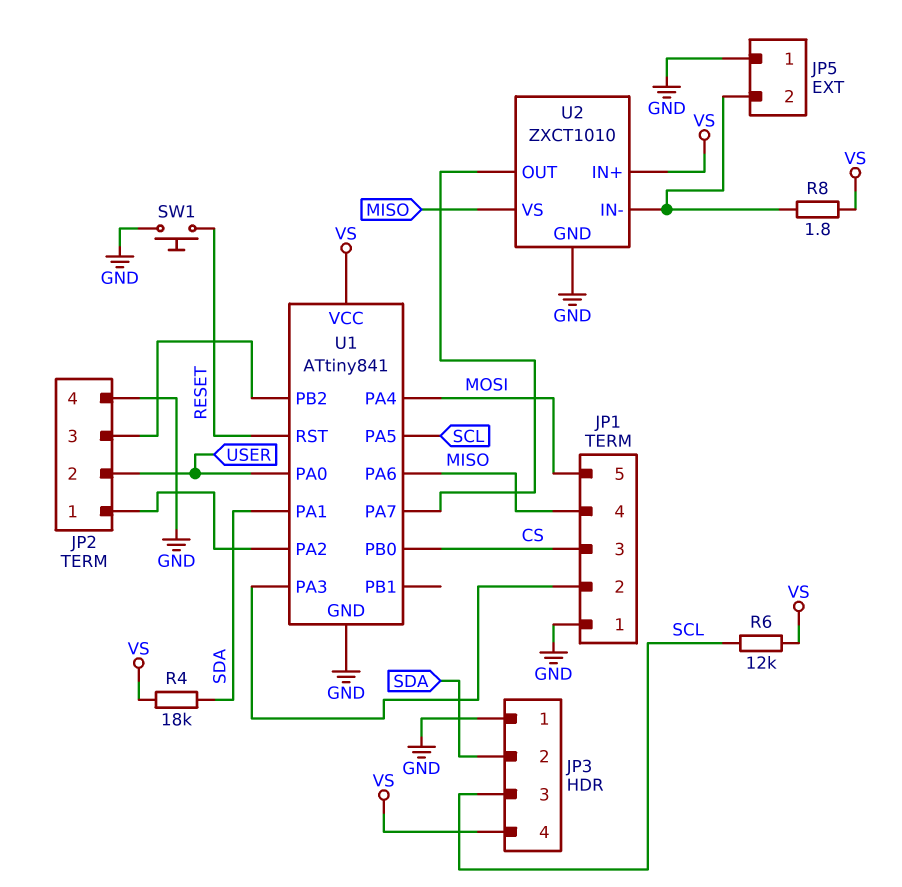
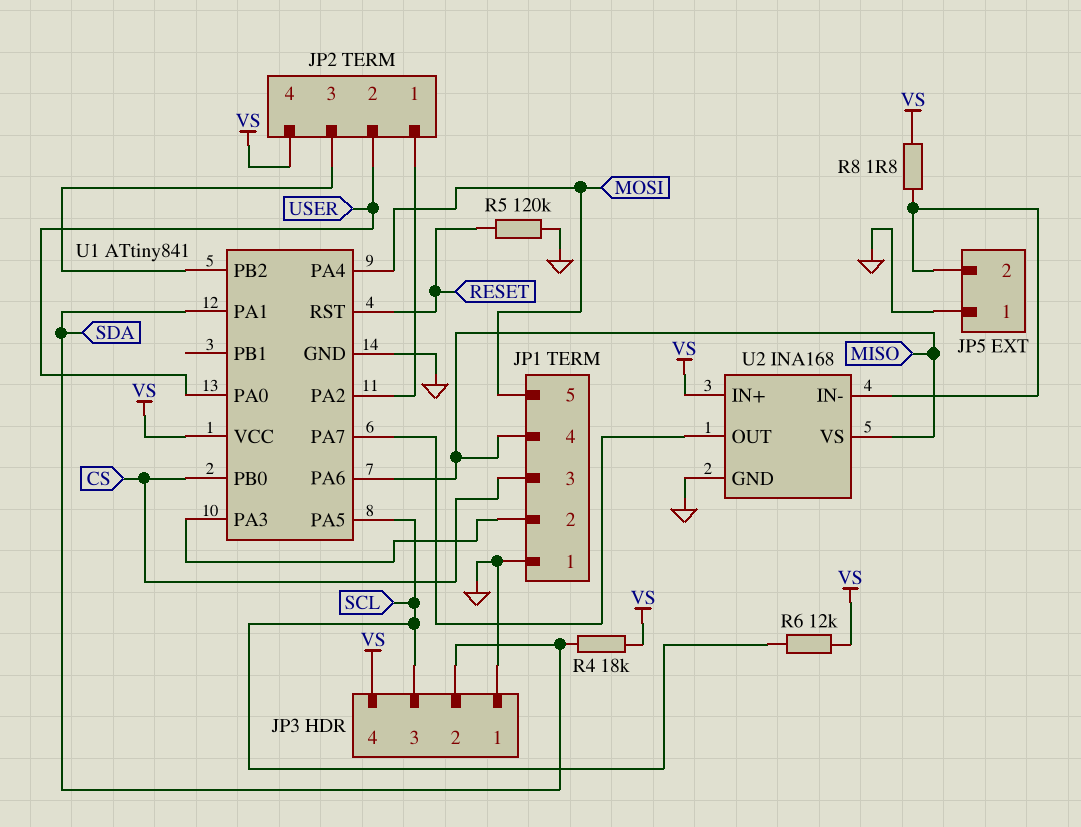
JP2 pin 4: GND -> VS
R5: none -> 120k (GND, RESET)
SW1: button (GND, RESET) -> none
U2: ZXCT1010 -> INA168

